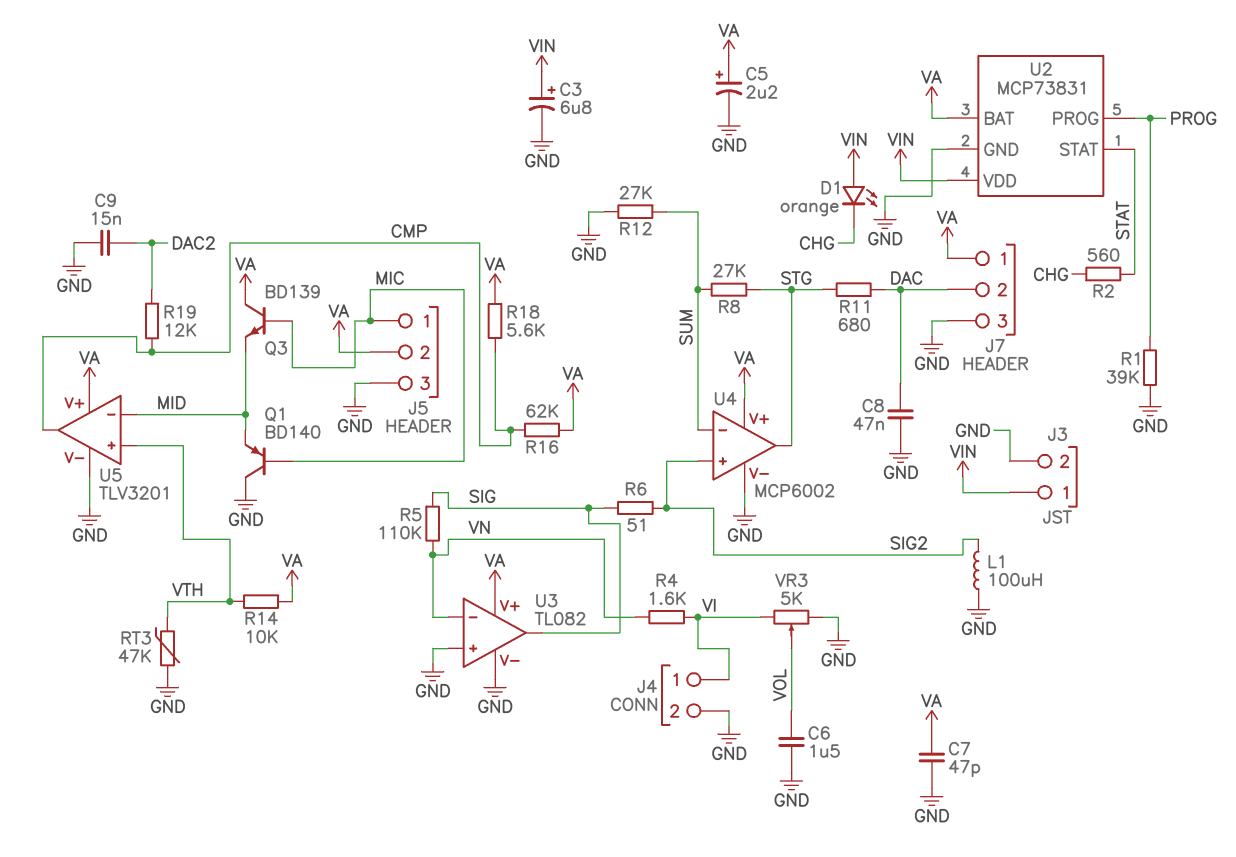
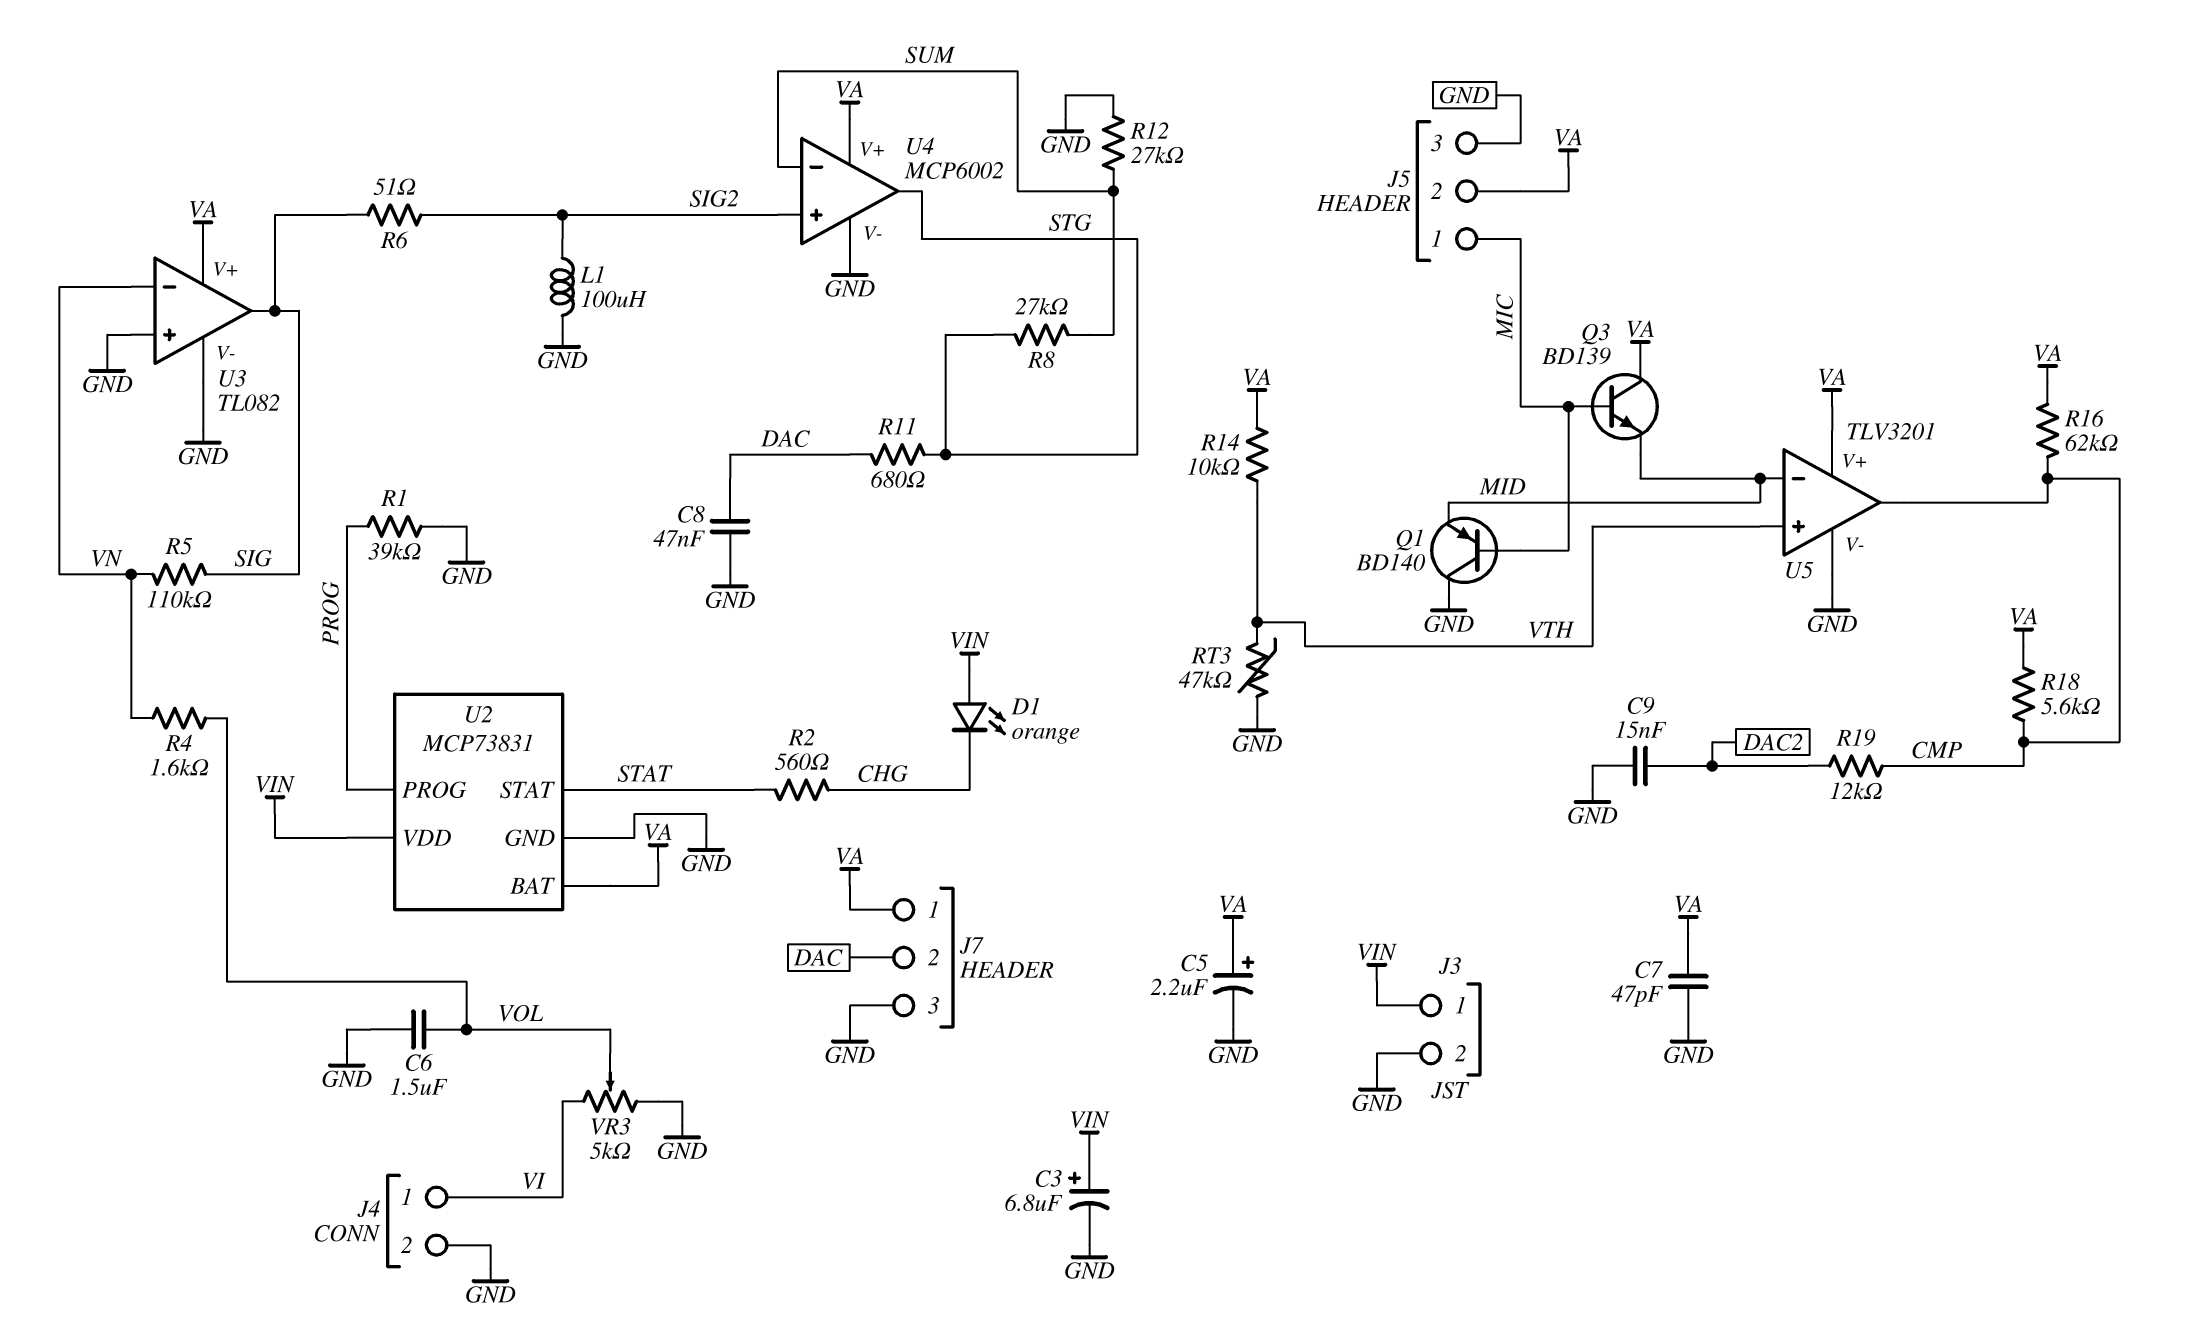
R4: 1.6k (VI, VN) -> 1.6k (VN, VOL)

